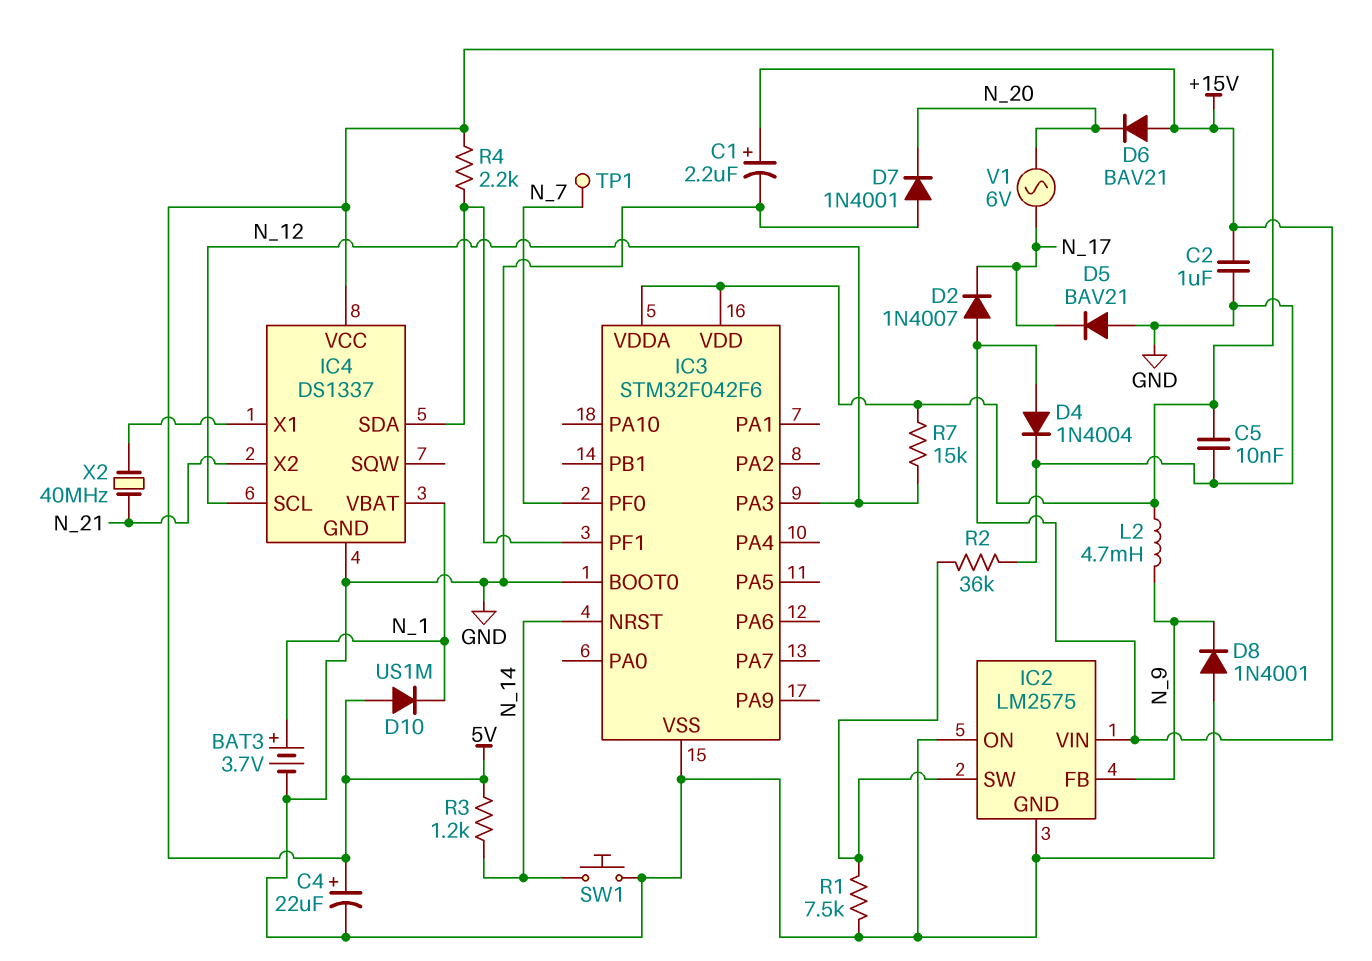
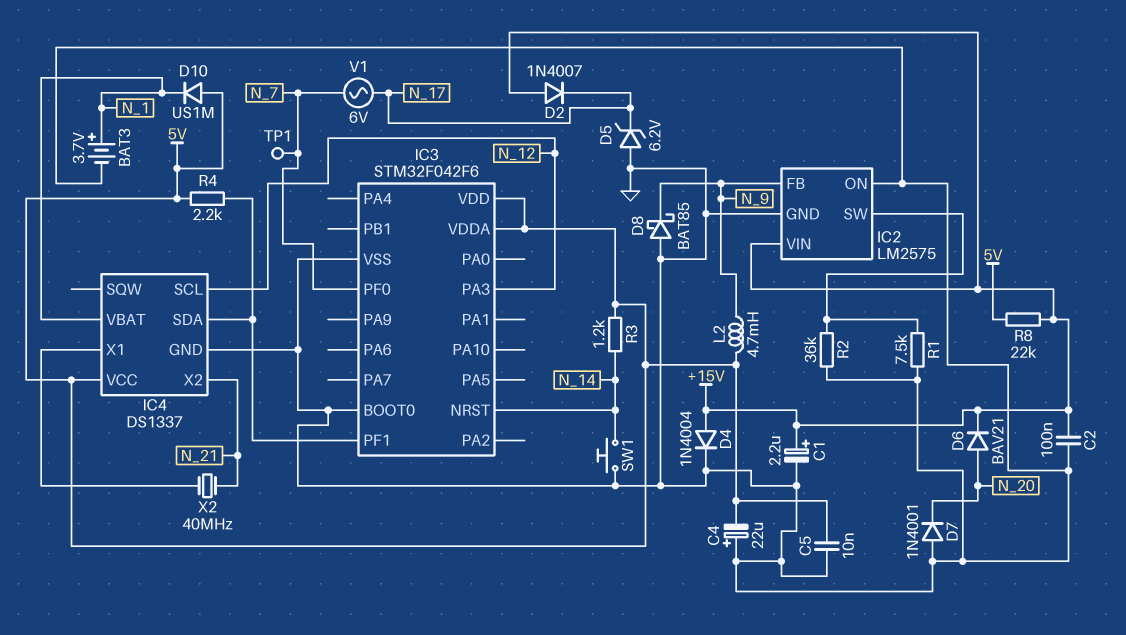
C2: 1uF (+15V, GND) -> 100nF (+15V, GND)
C4: 22uF (plus 5V, minus GND) -> 22uF (plus GND, minus 5V)
D5: diode BAV21 (A GND, K N_17) -> zener 6.2V (A GND, K N_17)
D6: diode BAV21 (A +15V, K N_20) -> diode BAV21 (A N_20, K +15V)
D8: diode 1N4001 (A GND, K N_9) -> schottky BAT85 (A GND, K N_9)
R7: 15k (5V, N_12) -> none
R8: none -> 22k (+15V, 5V)
V1: AC 6V (N_17, N_20) -> AC 6V (N_7, N_17)

